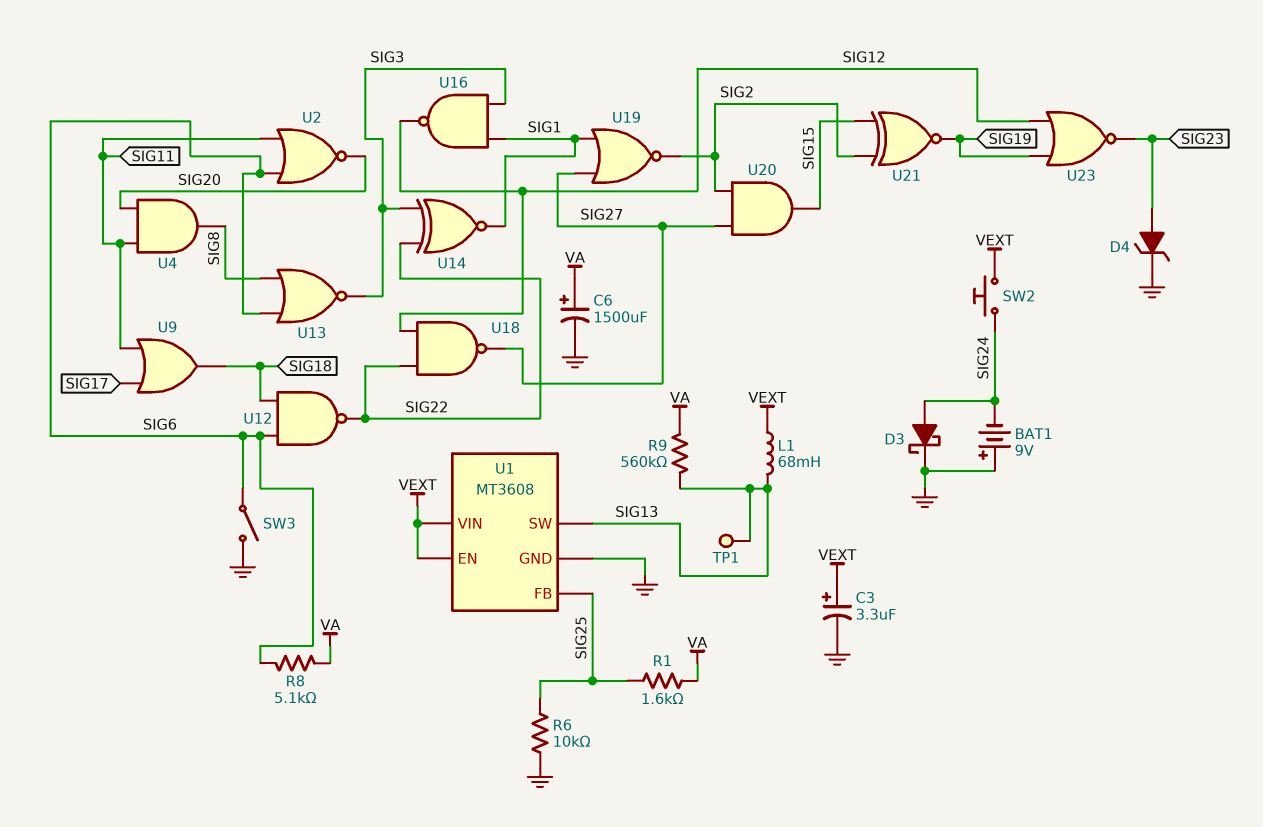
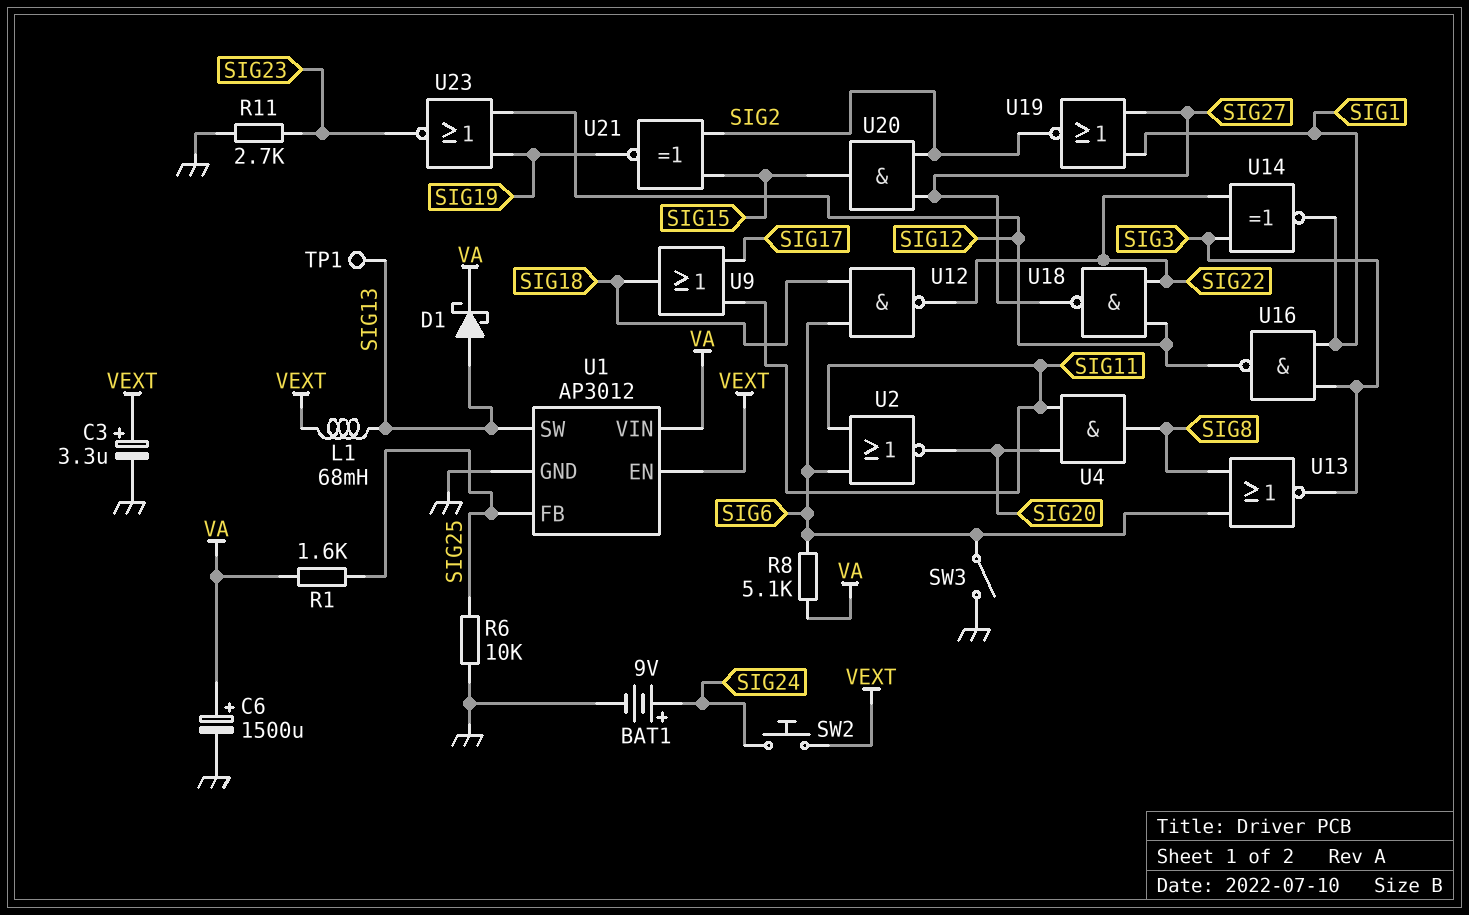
BAT1: 9V (plus GND, minus SIG24) -> 9V (plus SIG24, minus GND)
D1: none -> schottky (A SIG13, K VA)
D3: schottky (A SIG24, K GND) -> none
D4: zener (A SIG23, K GND) -> none
R9: 560k (SIG13, VA) -> none
R11: none -> 2.7k (GND, SIG23)
U1: MT3608 -> AP3012
U1 pin VIN: VEXT -> VA

